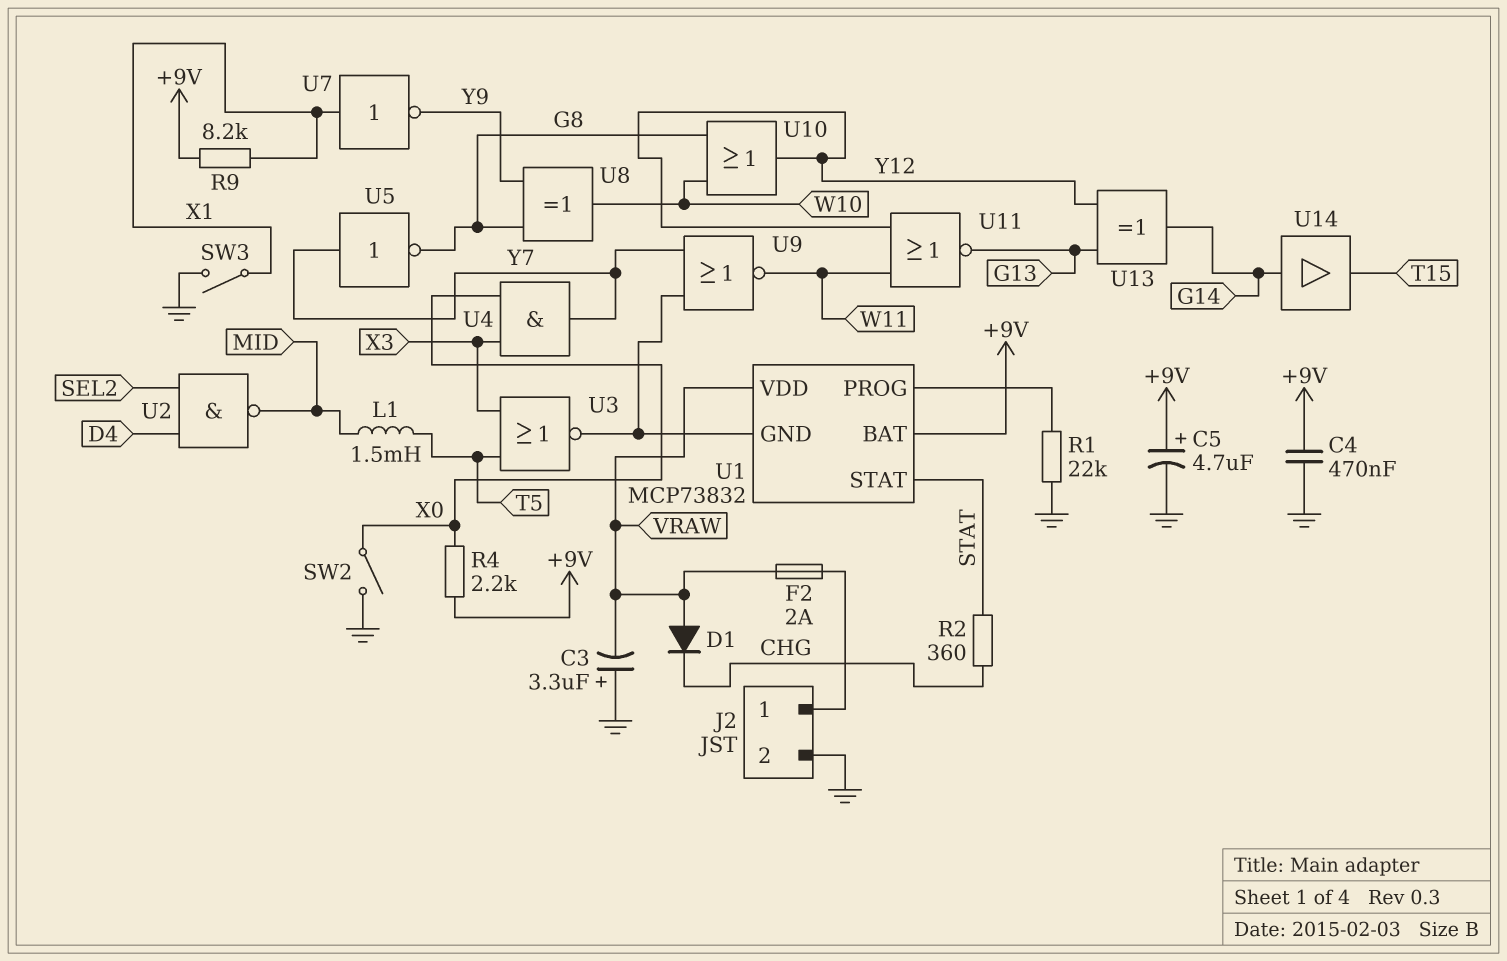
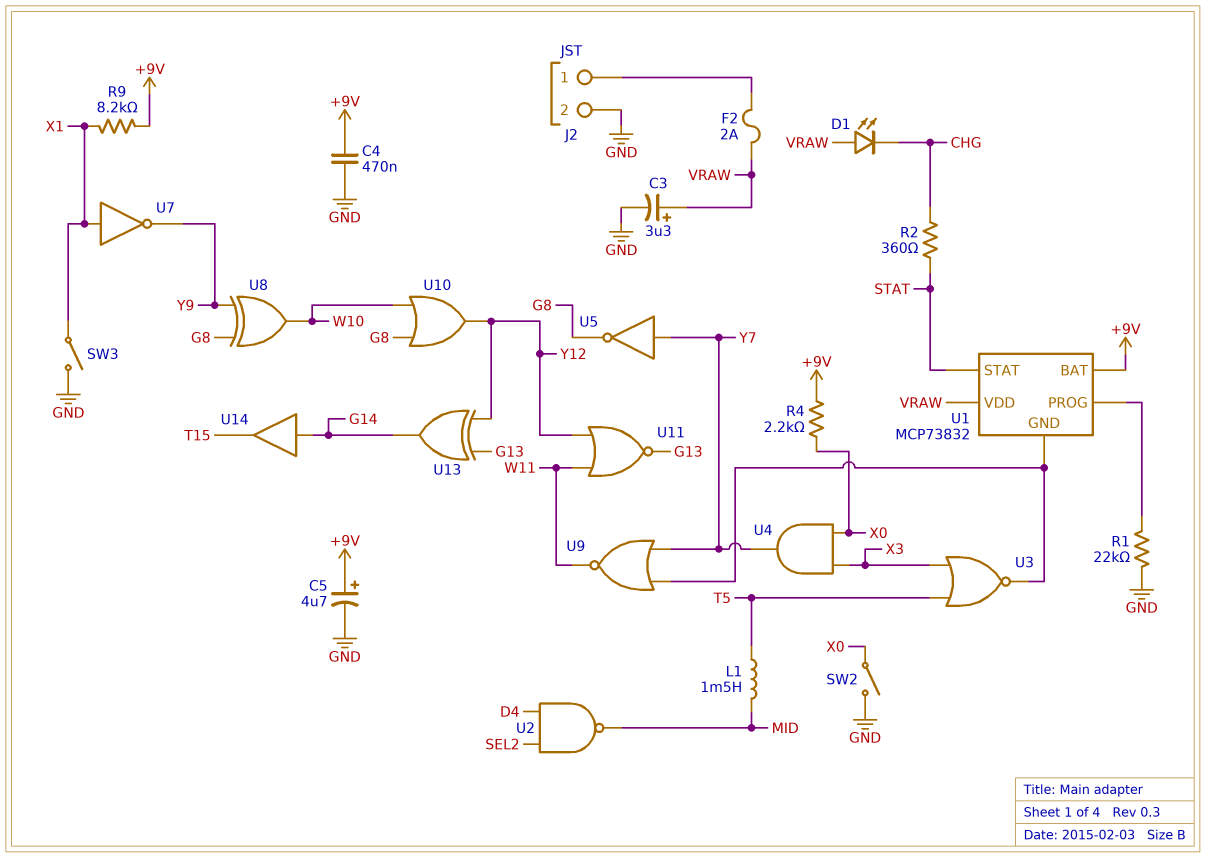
C3: 3.3uF (plus GND, minus VRAW) -> 3.3uF (plus VRAW, minus GND)
D1: diode (A VRAW, K CHG) -> LED (A VRAW, K CHG)

